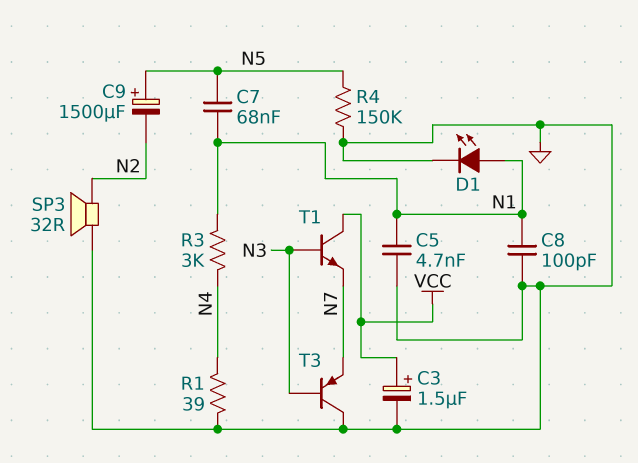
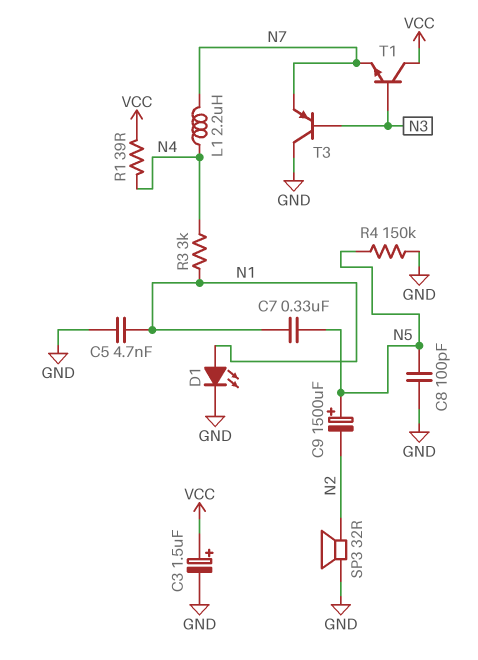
C7: 68nF (N1, N5) -> 330nF (N1, N5)
C8: 100pF (GND, N1) -> 100pF (GND, N5)
L1: none -> 2.2uH (N4, N7)
R1: 39 (GND, N4) -> 39 (N4, VCC)

